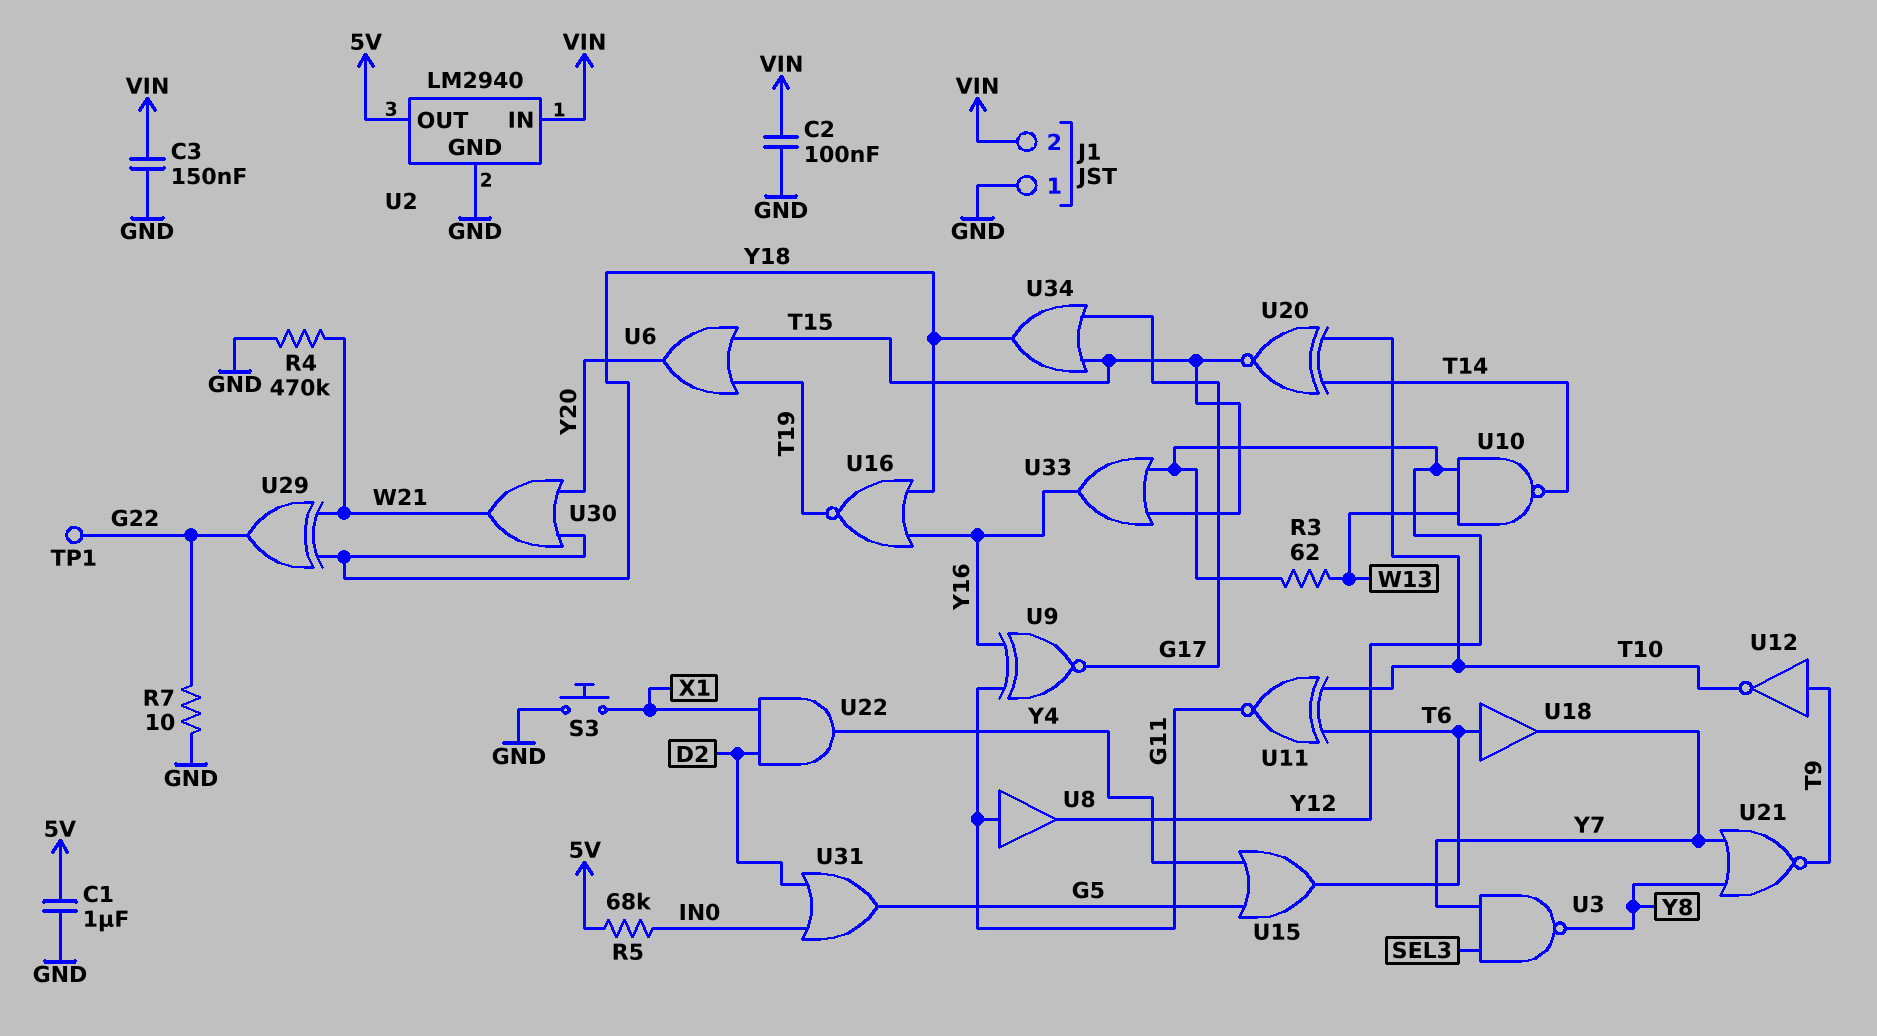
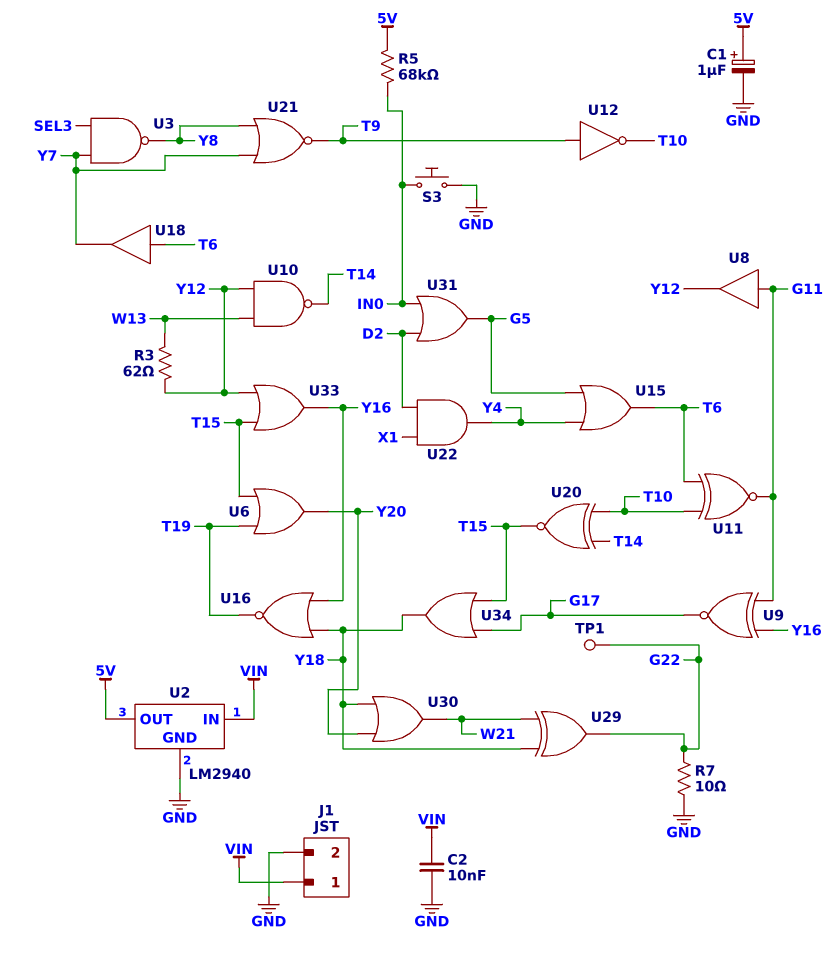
C1: 1uF (5V, GND) -> 1uF (plus 5V, minus GND)
C2: 100nF (GND, VIN) -> 10nF (GND, VIN)
C3: 150nF (GND, VIN) -> none
J1 pin 1: GND -> VIN
J1 pin 2: VIN -> GND
R4: 470k (GND, W21) -> none
S3: button (GND, X1) -> button (GND, IN0)

